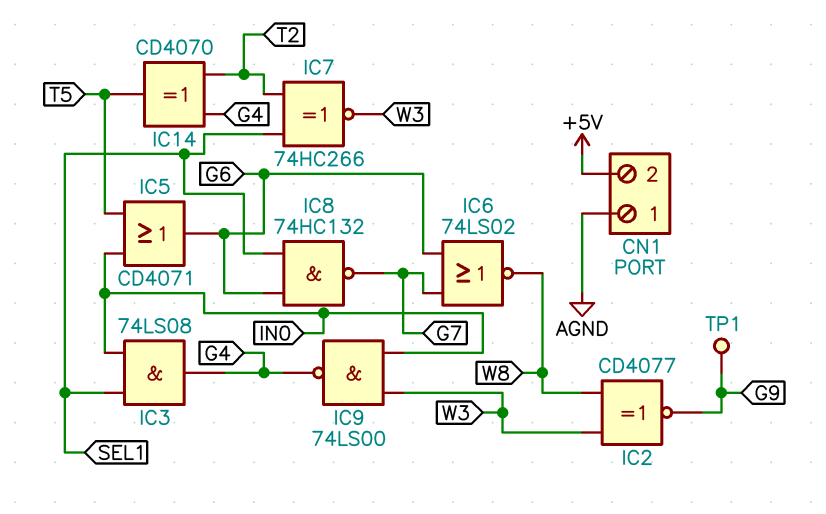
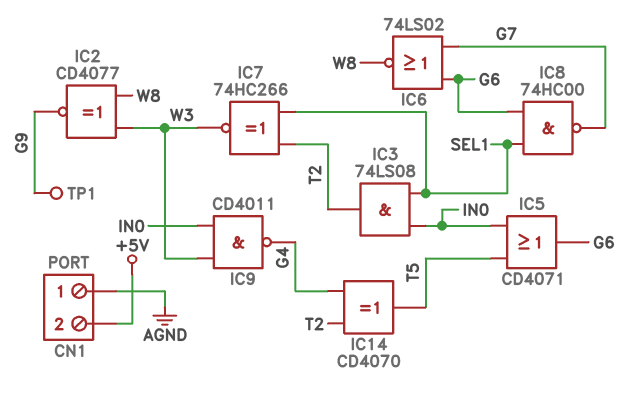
IC3: AND 74LS08 (in IN0, in SEL1, out G4) -> AND 74LS08 (in IN0, in SEL1, out T2)
IC8: NAND 74HC132 (in G6, in SEL1, out G7) -> NAND 74HC00 (in G6, in SEL1, out G7)
IC9: NAND 74LS00 (in IN0, in W3, out G4) -> NAND CD4011 (in IN0, in W3, out G4)

